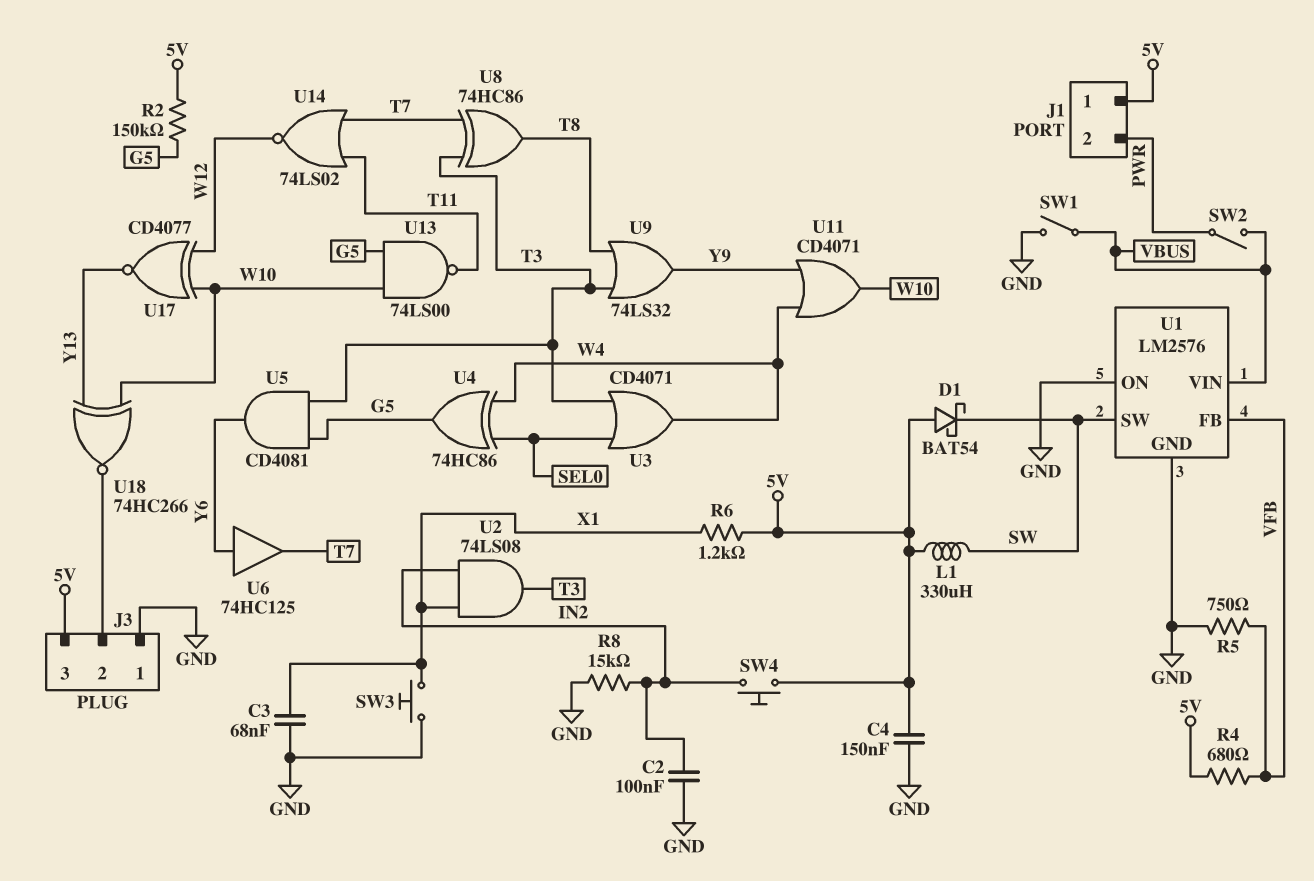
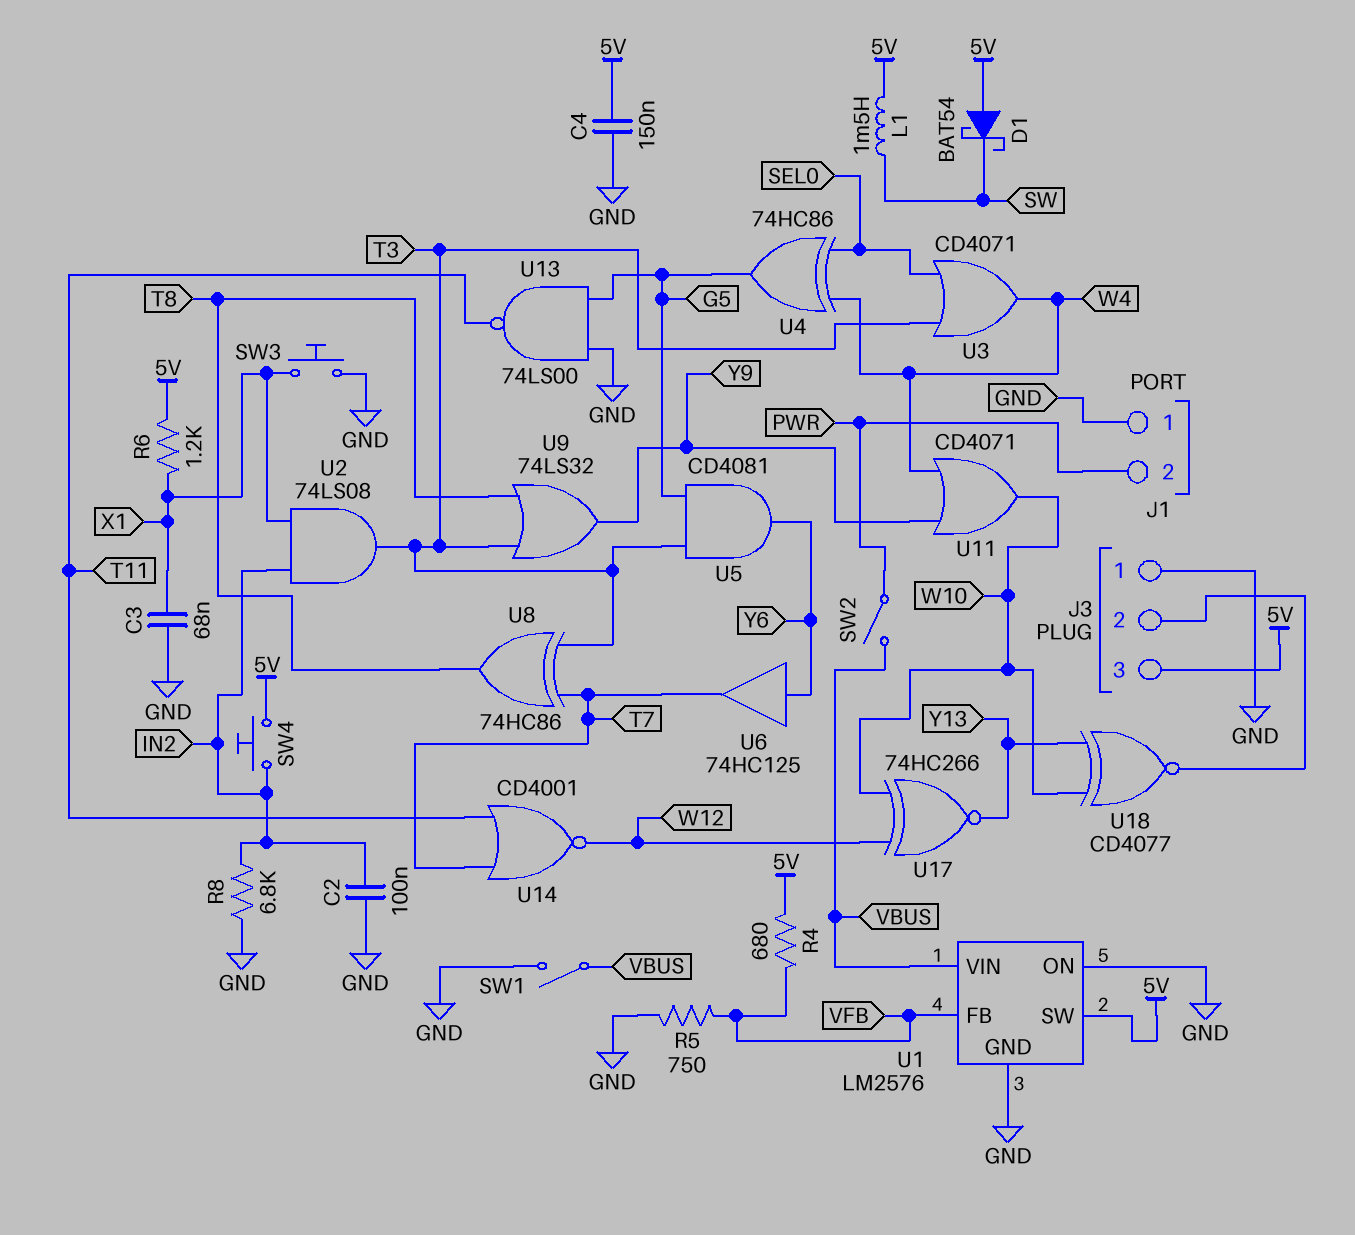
J1 pin 1: 5V -> GND
L1: 330uH (5V, SW) -> 1.5mH (5V, SW)
R2: 150k (5V, G5) -> none
R8: 15k (GND, IN2) -> 6.8k (GND, IN2)
U1 pin SW: SW -> 5V
U13: NAND 74LS00 (in G5, in W10, out T11) -> NAND 74LS00 (in G5, in GND, out T11)
U14: NOR 74LS02 (in T7, in T11, out W12) -> NOR CD4001 (in T7, in T11, out W12)
U17: XNOR CD4077 (in W10, in W12, out Y13) -> XNOR 74HC266 (in W10, in W12, out Y13)
U18: XNOR 74HC266 (in W10, in Y13, out J3/2) -> XNOR CD4077 (in W10, in Y13, out J3/2)

